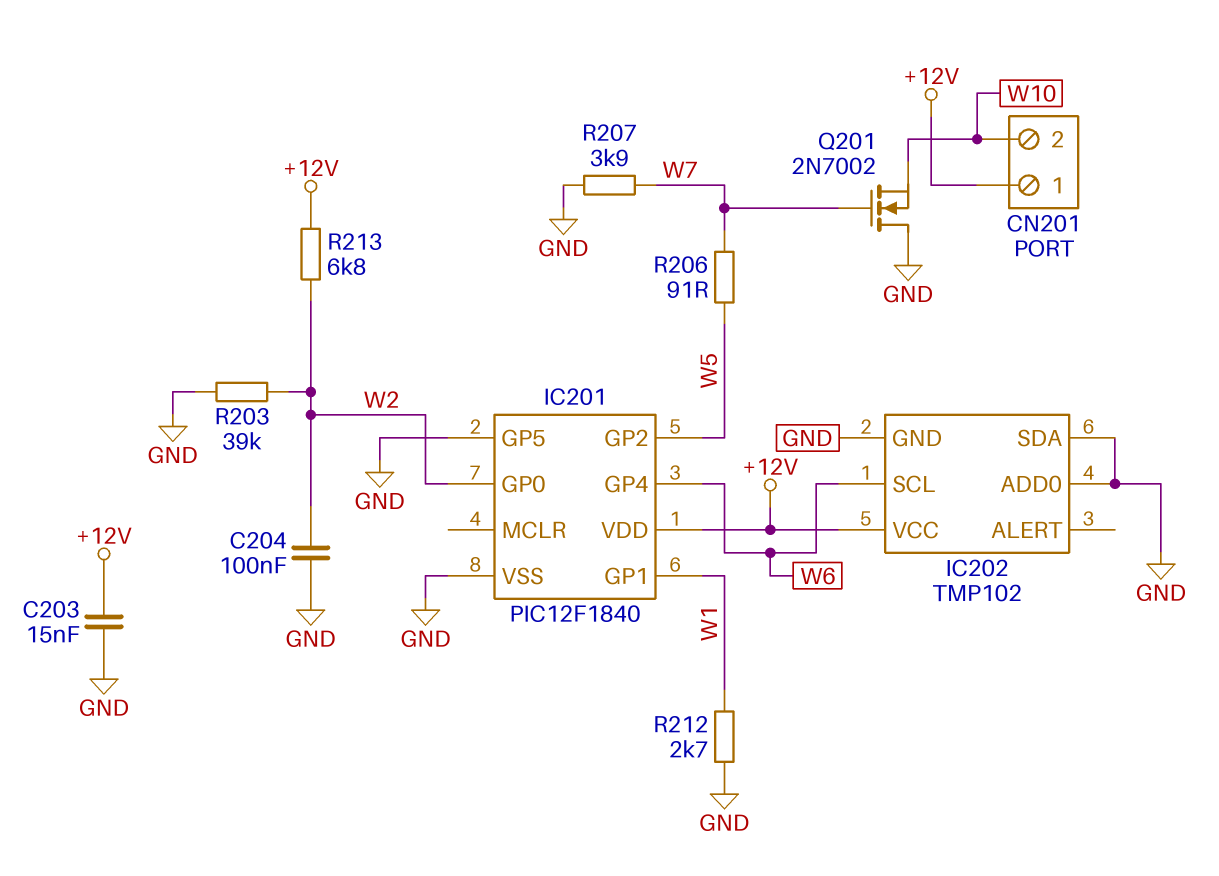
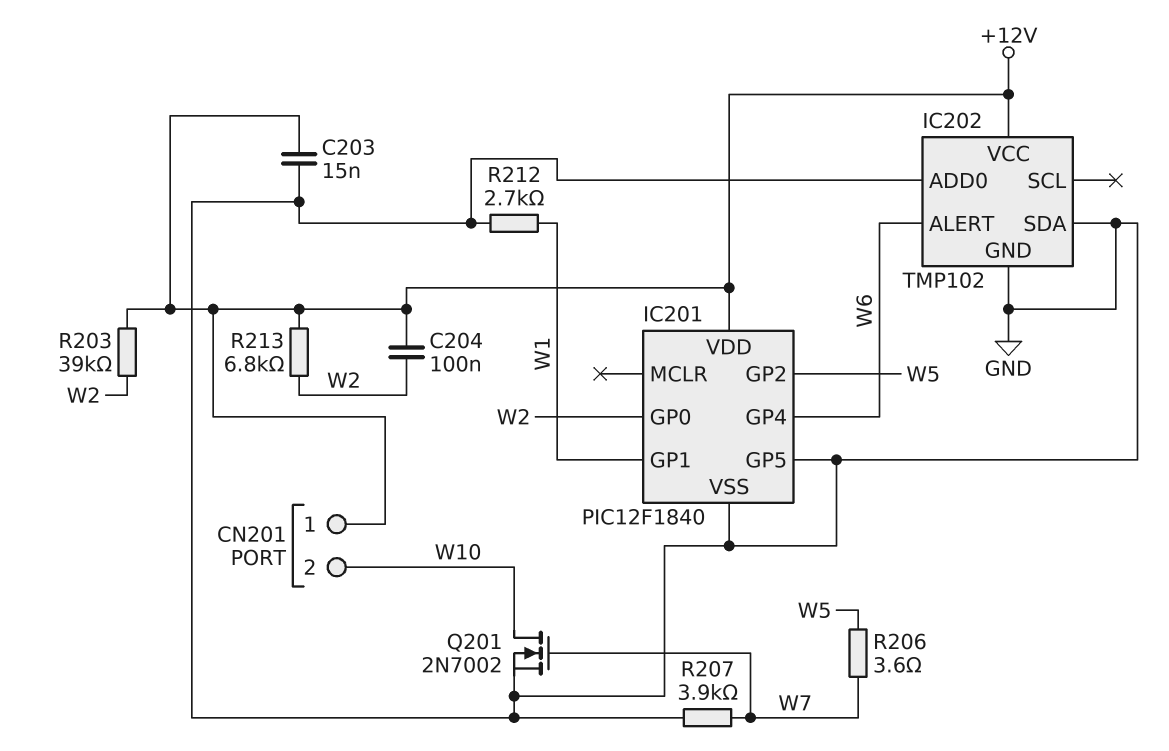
C204: 100nF (GND, W2) -> 100nF (+12V, W2)
IC202 pin ALERT: none -> W6
IC202 pin SCL: W6 -> none
Q201: NMOS 2N7002 (G W7, D GND, S W10) -> NMOS 2N7002 (G W7, D W10, S GND)
R203: 39k (GND, W2) -> 39k (+12V, W2)
R206: 91 (W5, W7) -> 3.6 (W5, W7)

